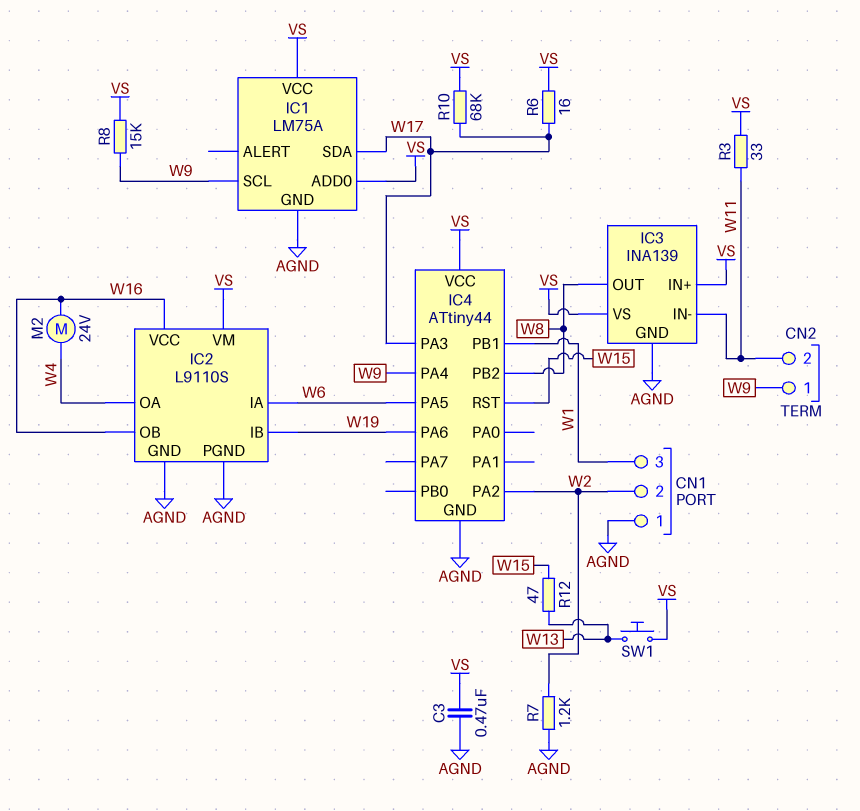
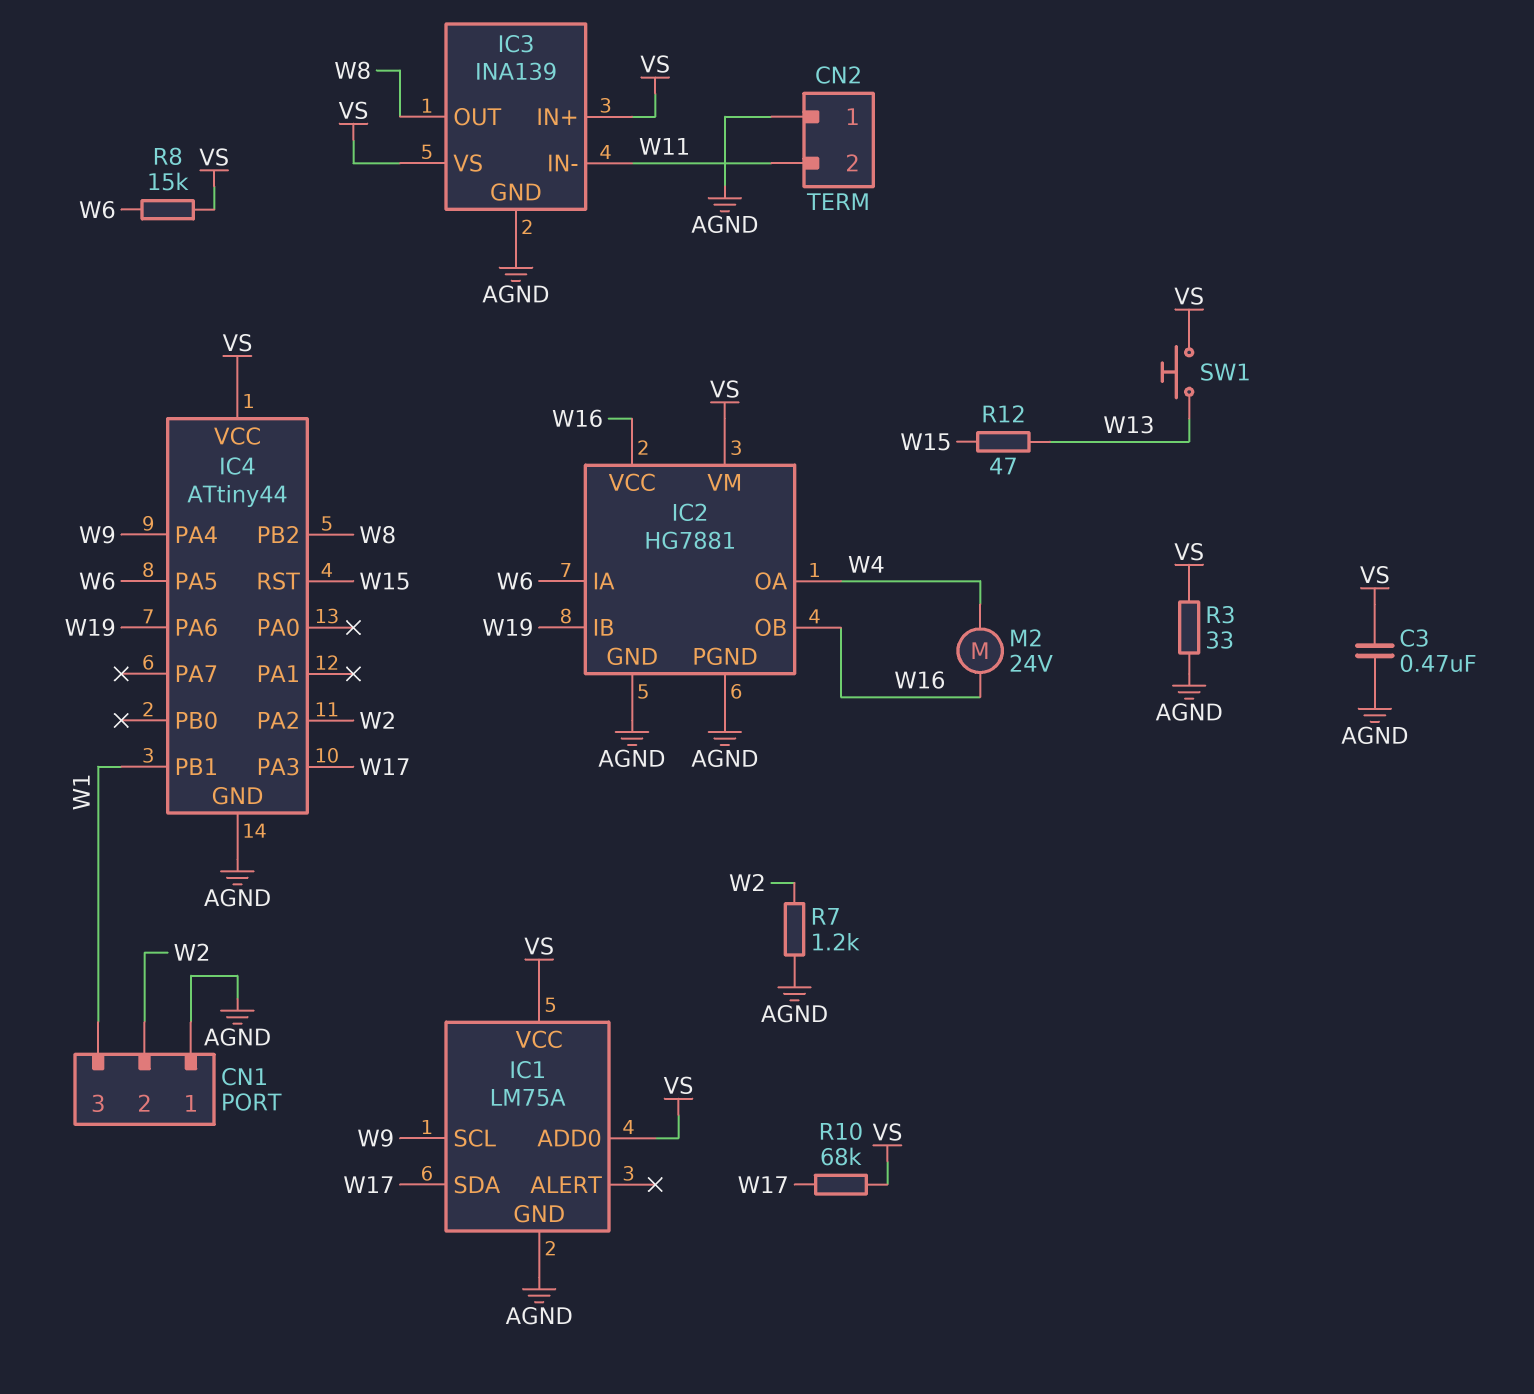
CN2 pin 1: W9 -> AGND
IC2: L9110S -> HG7881
R3: 33 (VS, W11) -> 33 (AGND, VS)
R6: 16 (VS, W17) -> none
R8: 15k (VS, W9) -> 15k (VS, W6)

